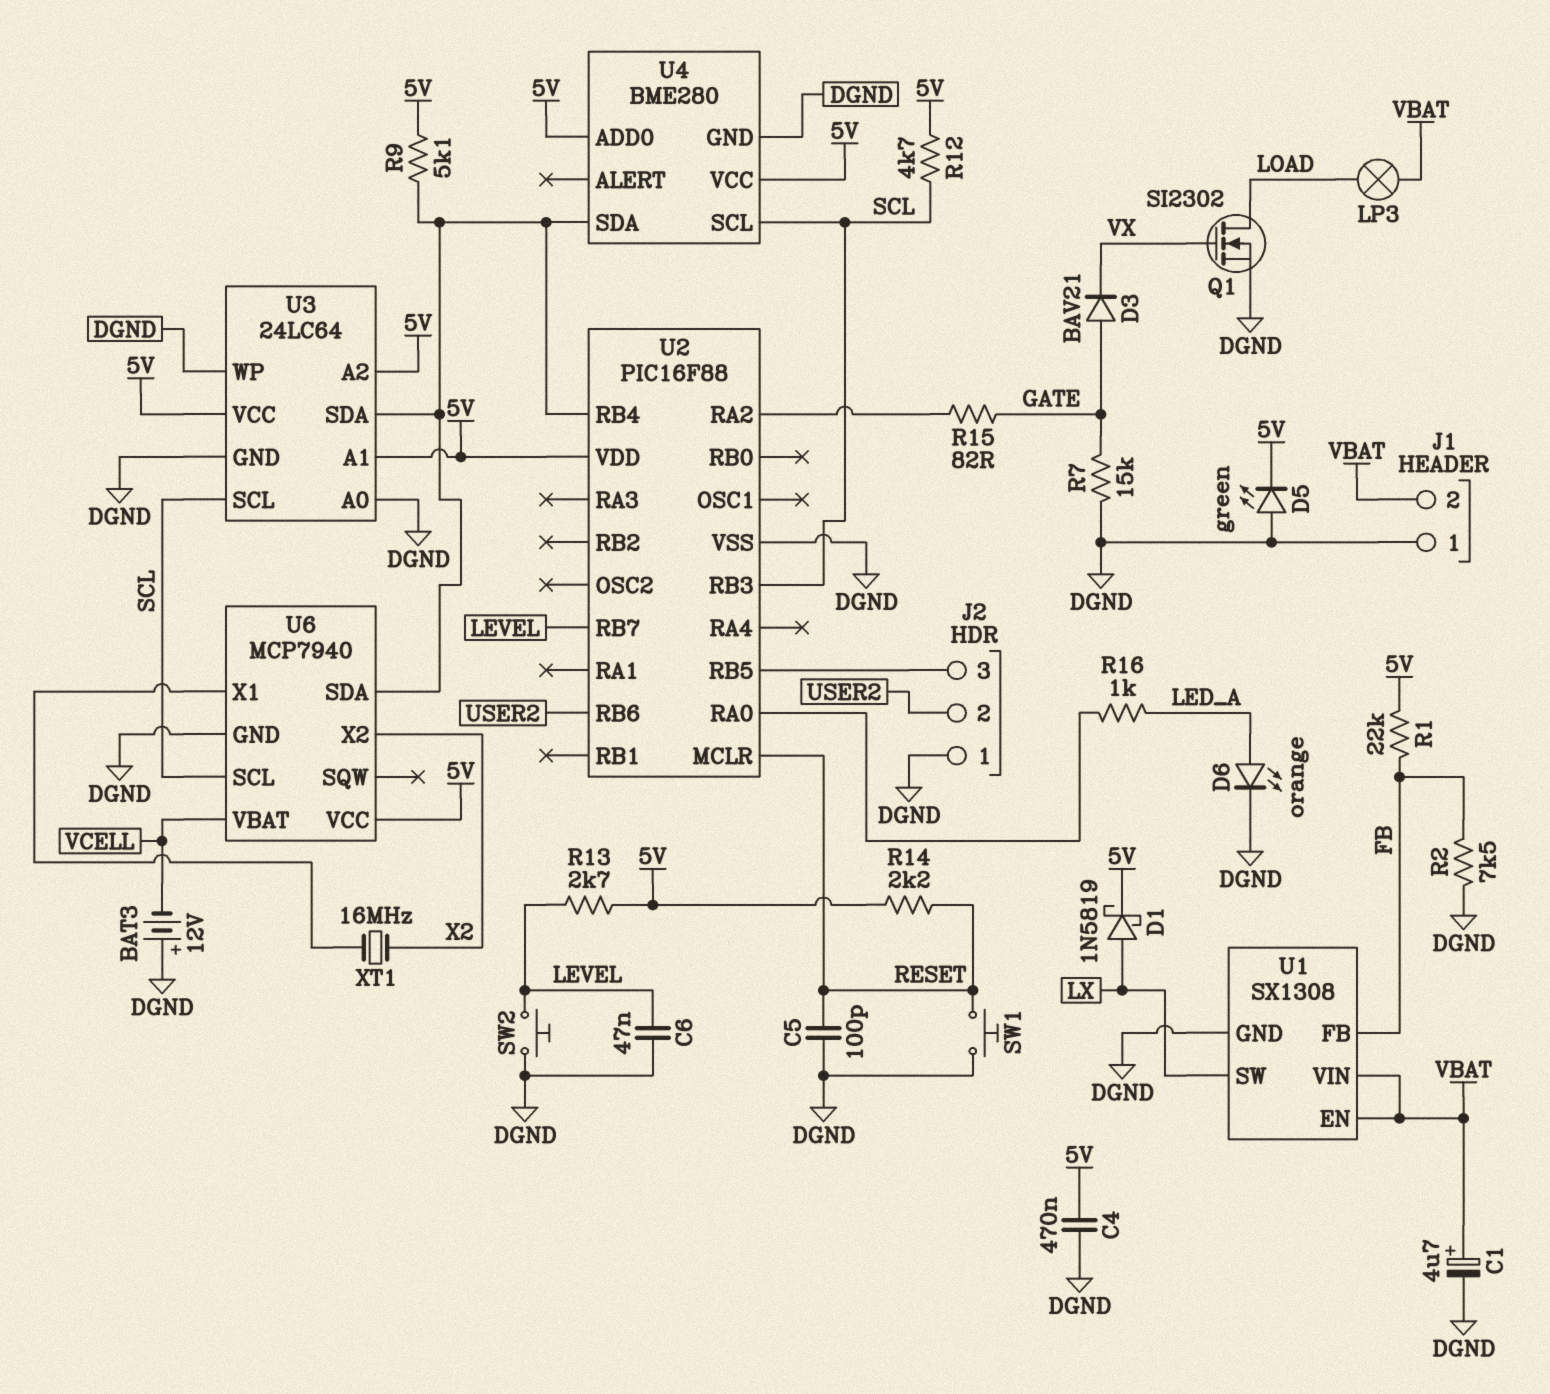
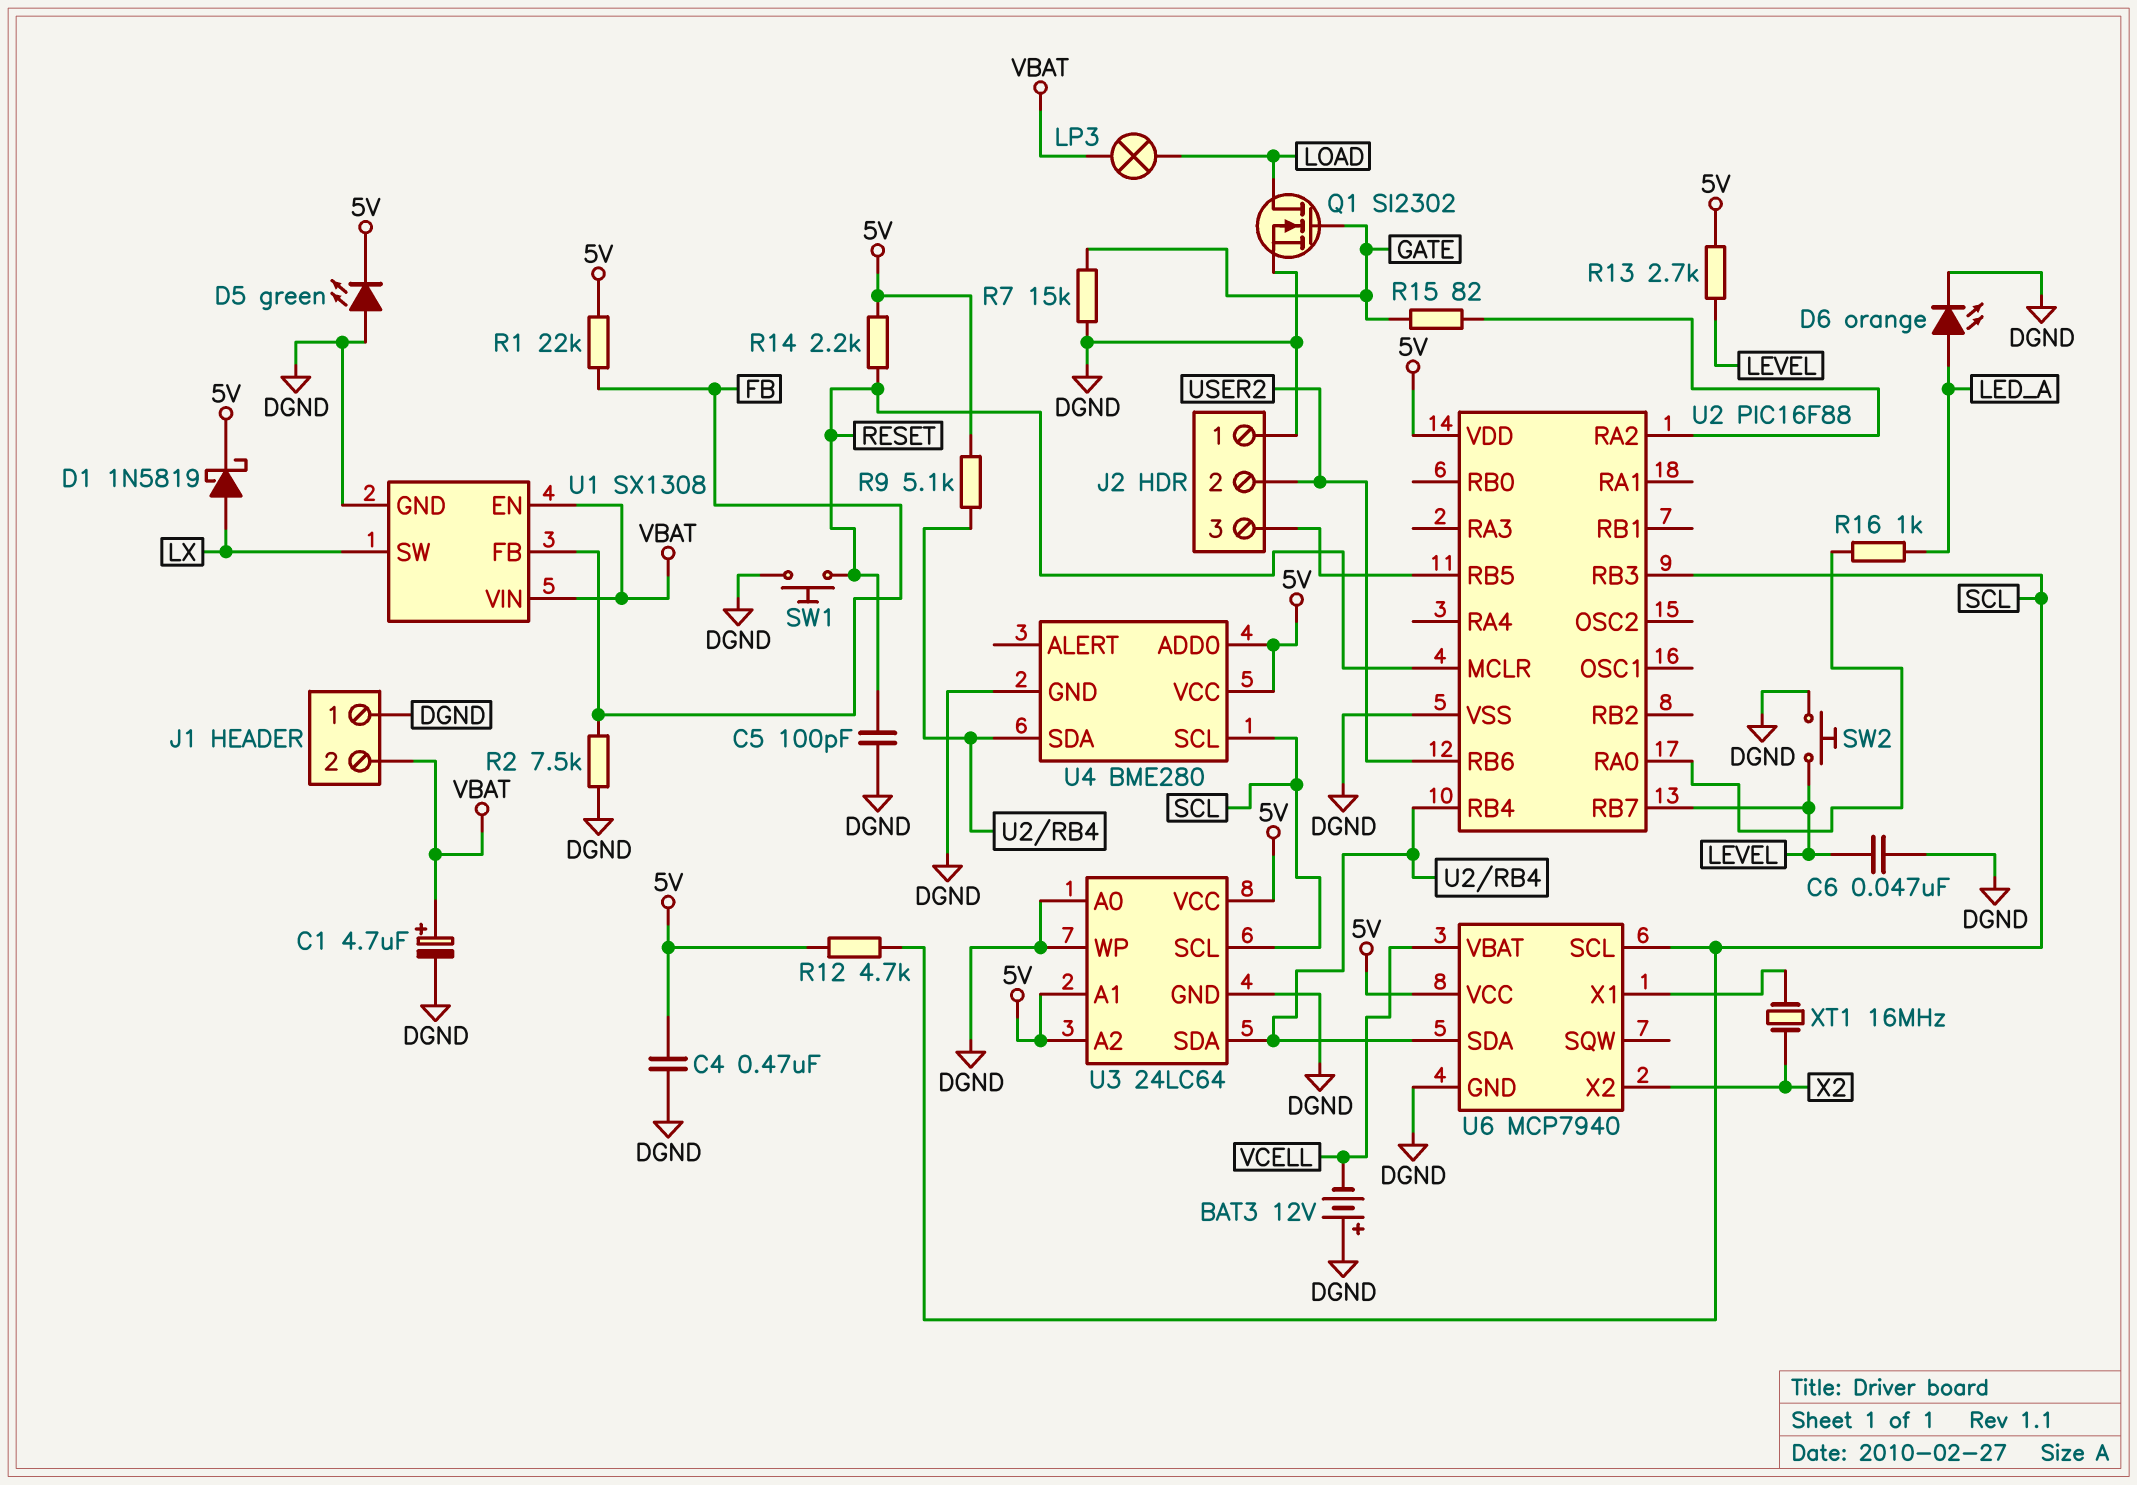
D3: diode BAV21 (A GATE, K VX) -> none
Q1: NMOS SI2302 (G VX, D LOAD, S DGND) -> NMOS SI2302 (G GATE, D LOAD, S DGND)

